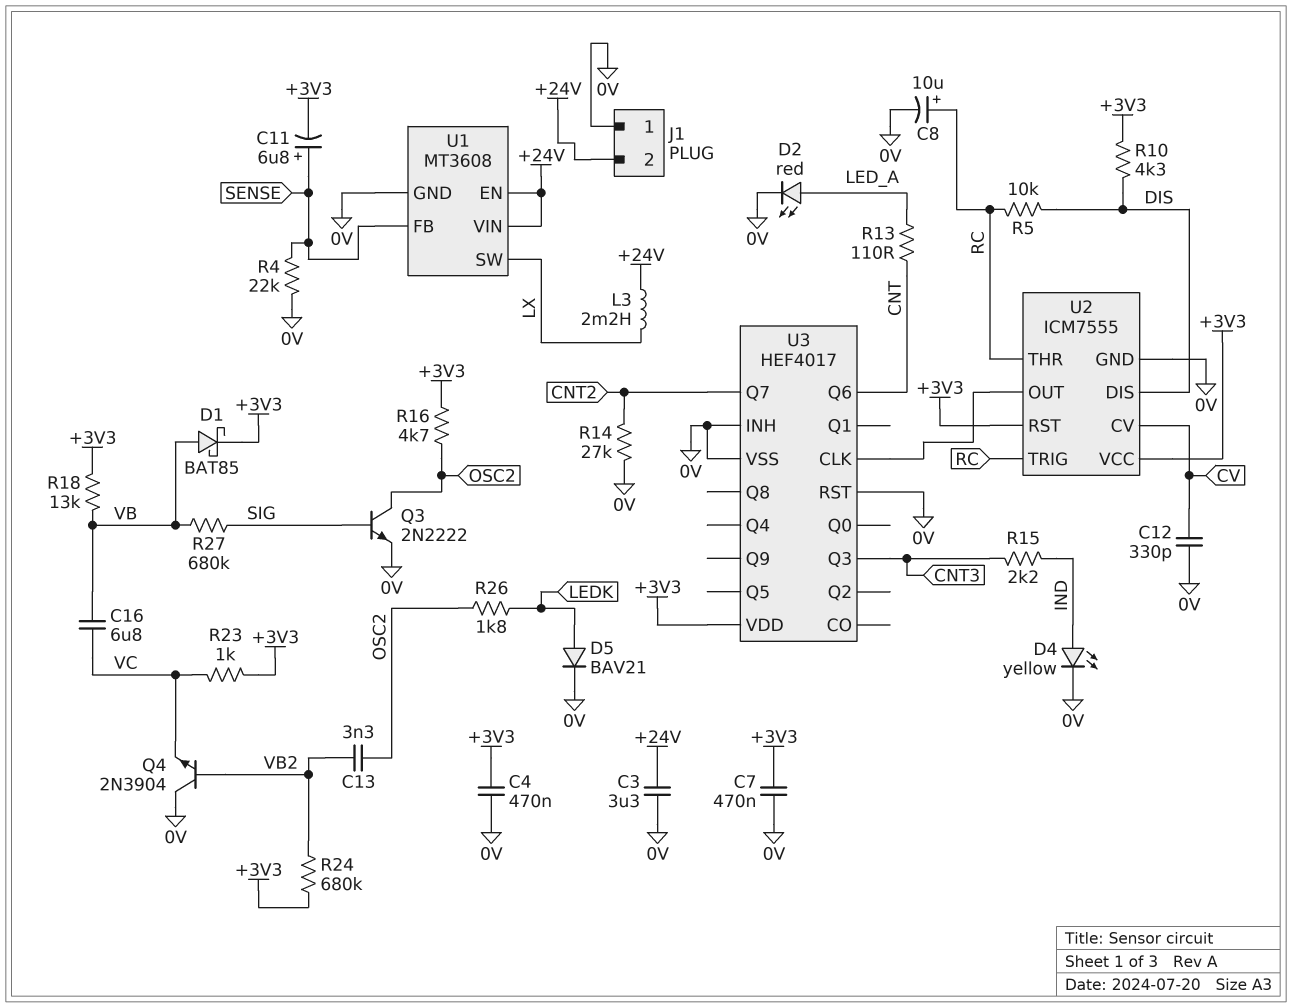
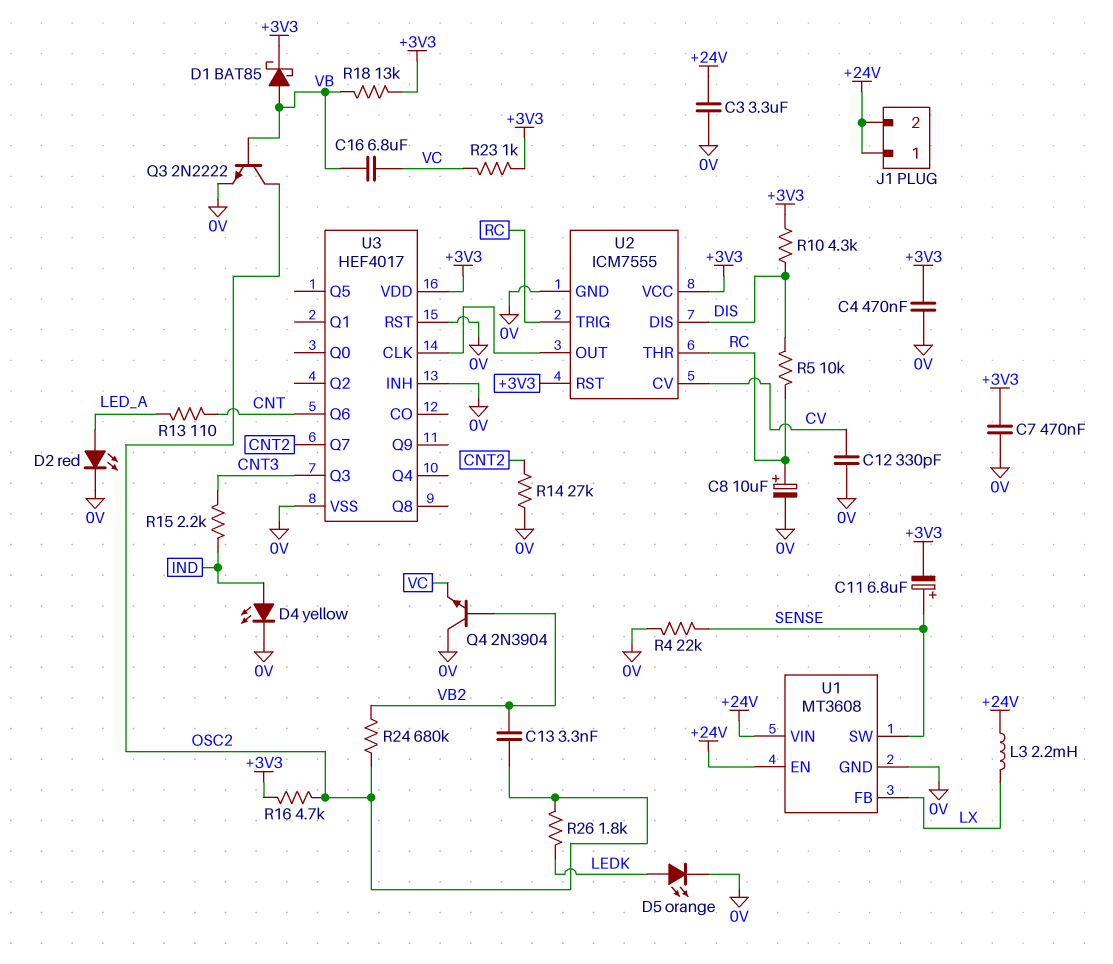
D5: diode BAV21 (A LEDK, K 0V) -> LED orange (A LEDK, K 0V)
J1 pin 1: 0V -> +24V
Q3: NPN 2N2222 (B SIG, C OSC2, E 0V) -> NPN 2N2222 (B VB, C OSC2, E 0V)
R24: 680k (+3V3, VB2) -> 680k (OSC2, VB2)
R27: 680k (SIG, VB) -> none
U1 pin FB: SENSE -> LX
U1 pin SW: LX -> SENSE

